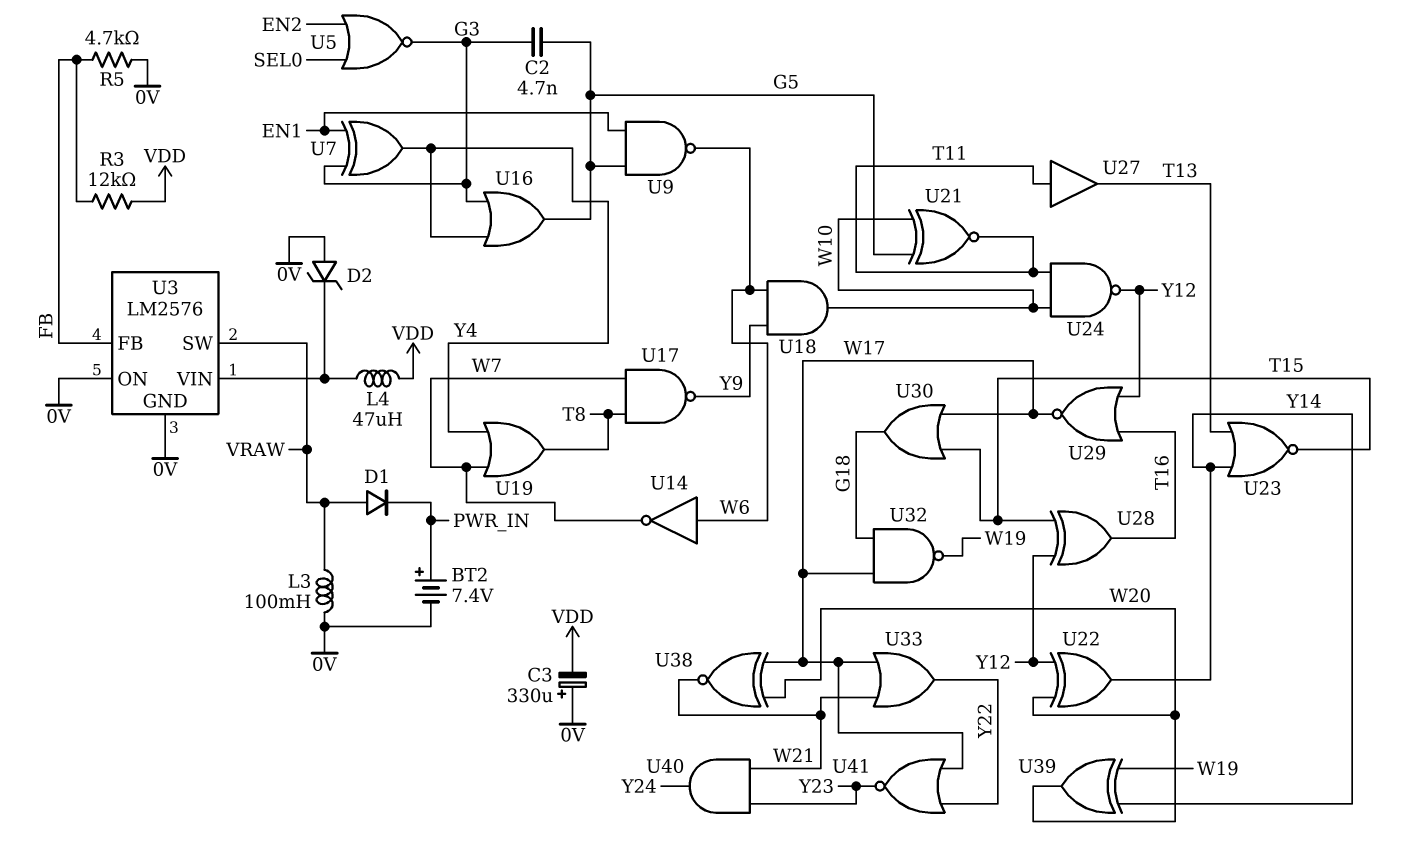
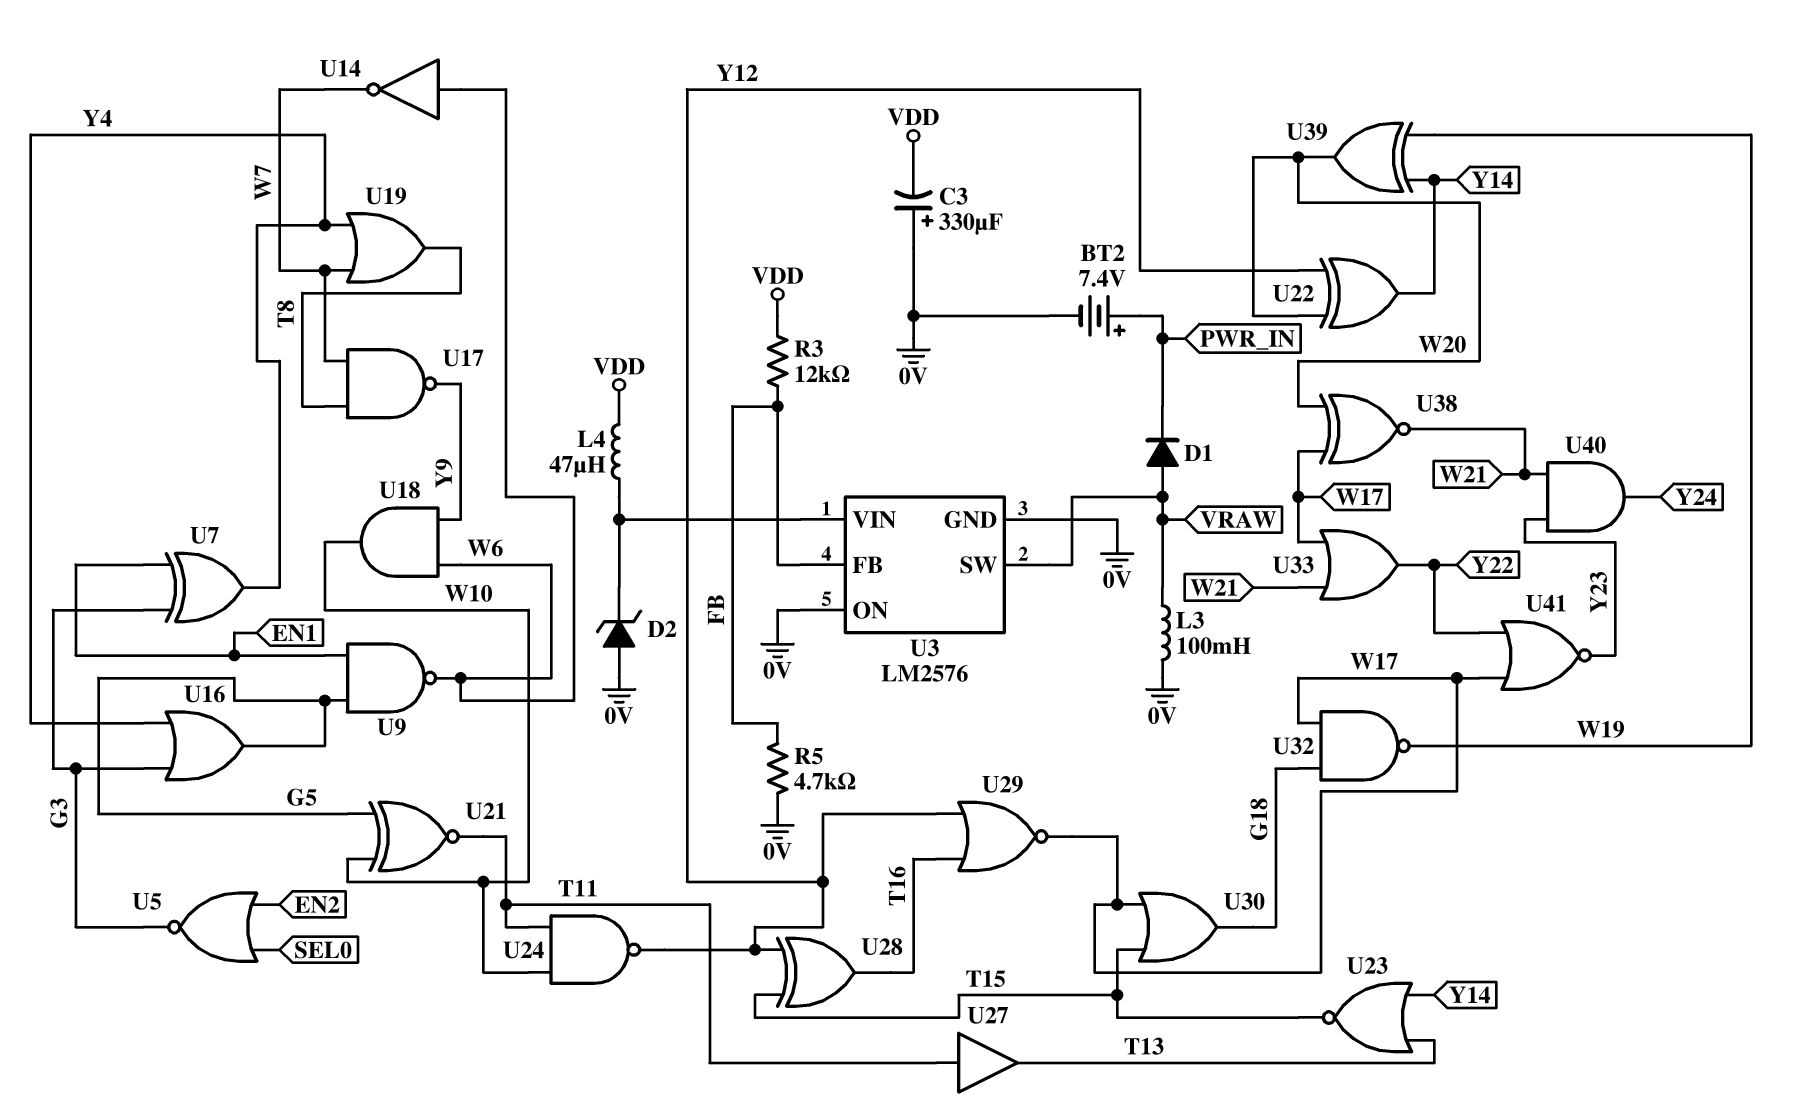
C2: 4.7nF (G3, G5) -> none

